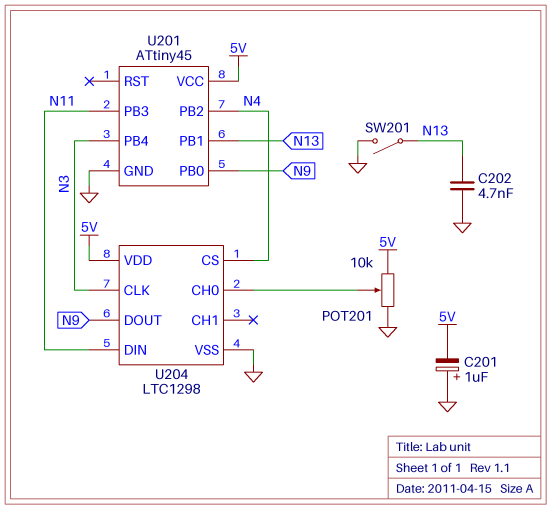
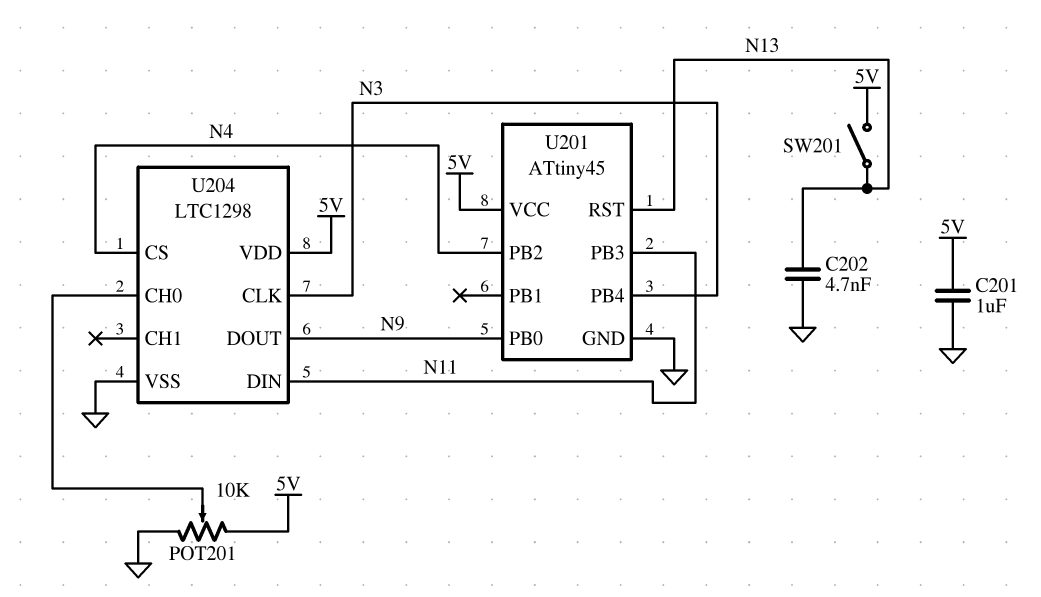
C201: 1uF (plus GND, minus 5V) -> 1uF (5V, GND)
SW201: switch (GND, N13) -> switch (5V, N13)
U201 pin PB1: N13 -> none
U201 pin RST: none -> N13

